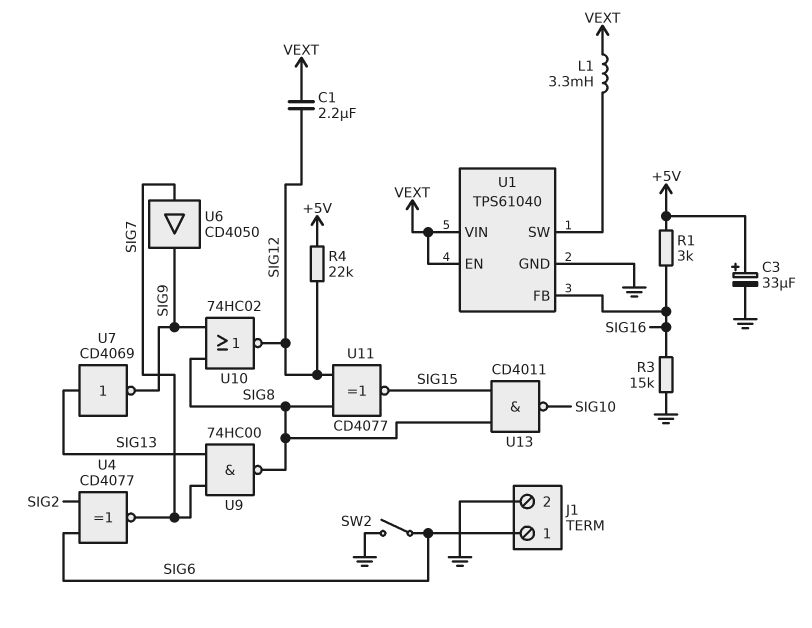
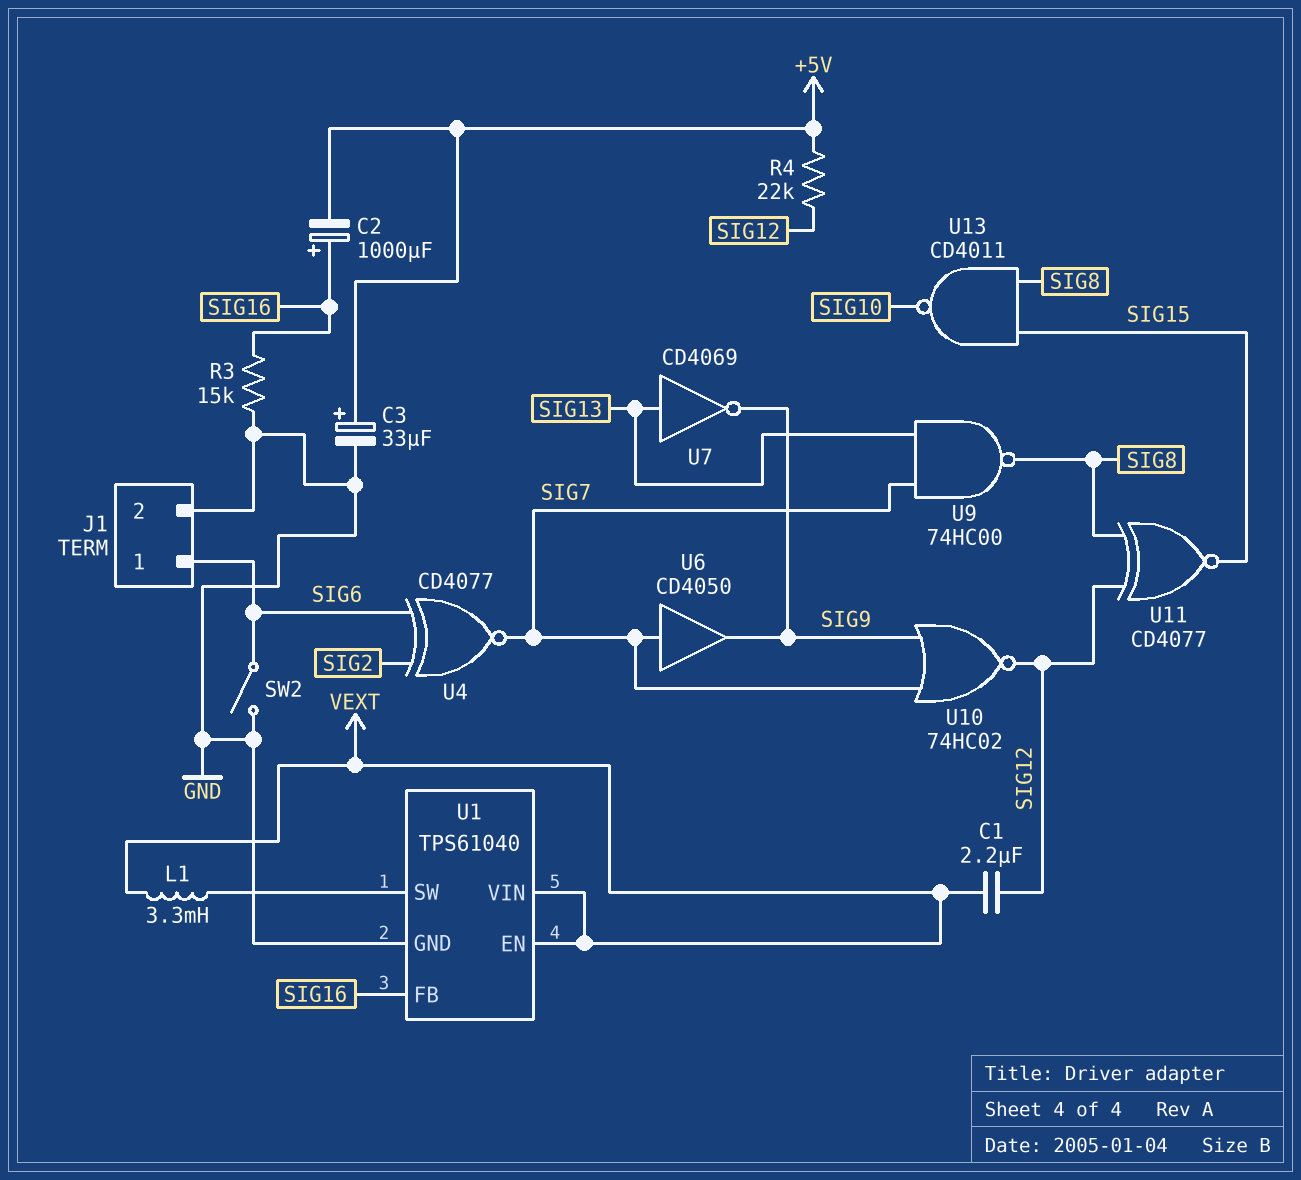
C2: none -> 1000uF (plus SIG16, minus +5V)
R1: 3k (+5V, SIG16) -> none
U10: NOR 74HC02 (in SIG8, in SIG9, out SIG12) -> NOR 74HC02 (in SIG7, in SIG9, out SIG12)

